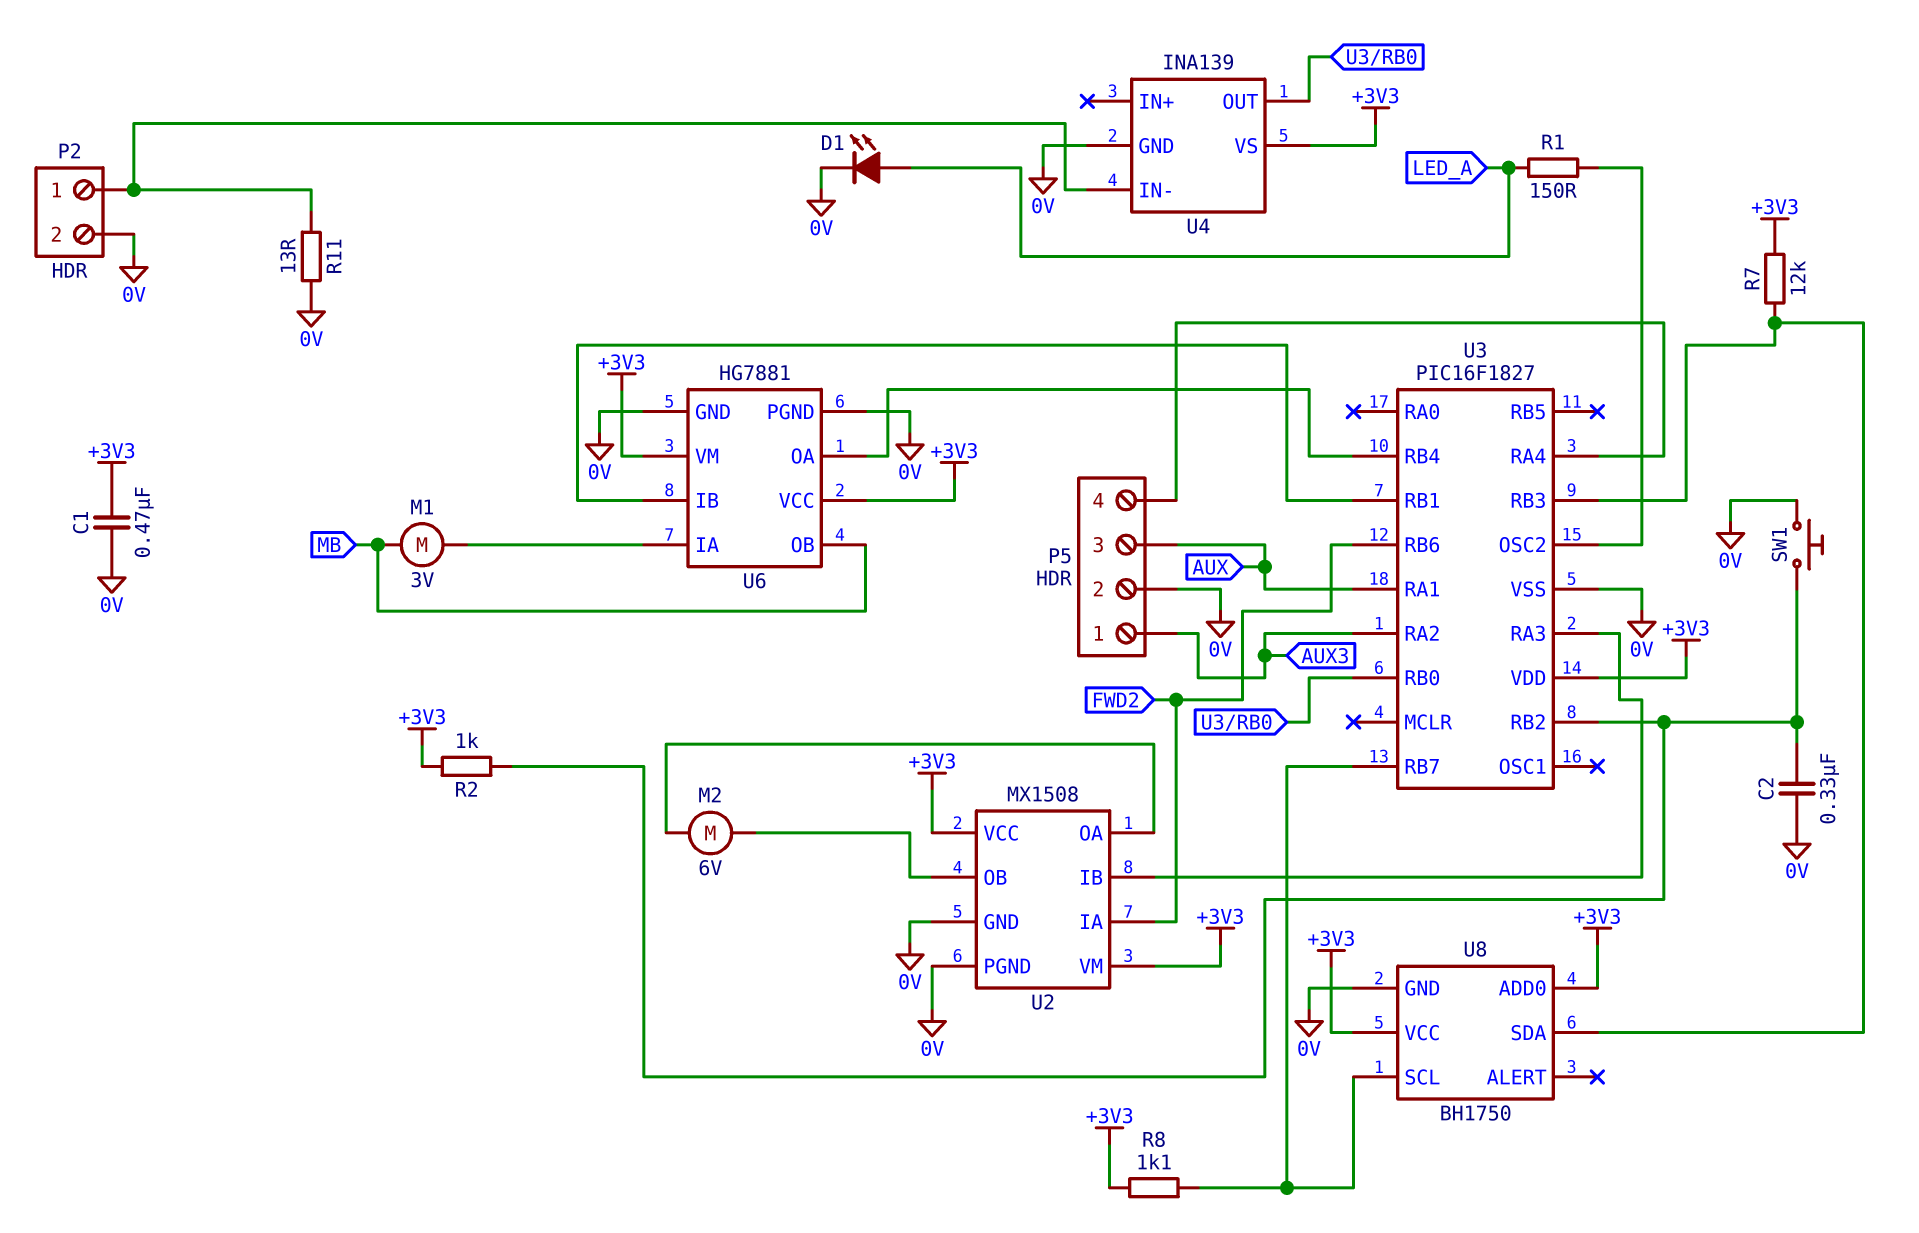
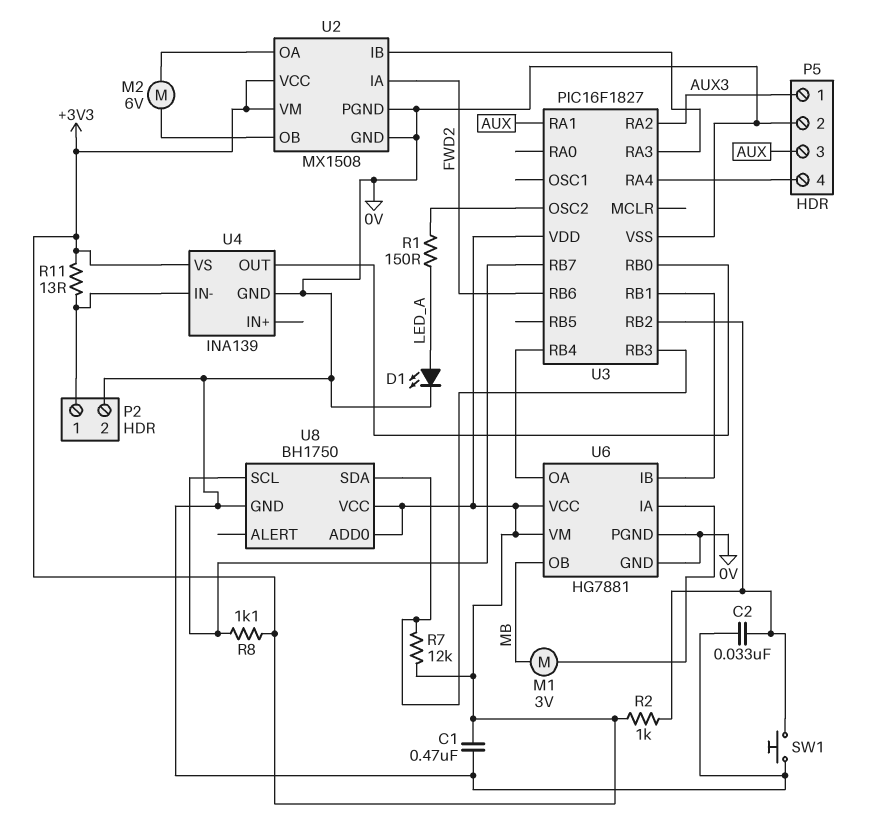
C2: 330nF (0V, U3/RB2) -> 33nF (0V, U3/RB2)
R11: 13 (0V, P2/1) -> 13 (+3V3, P2/1)

